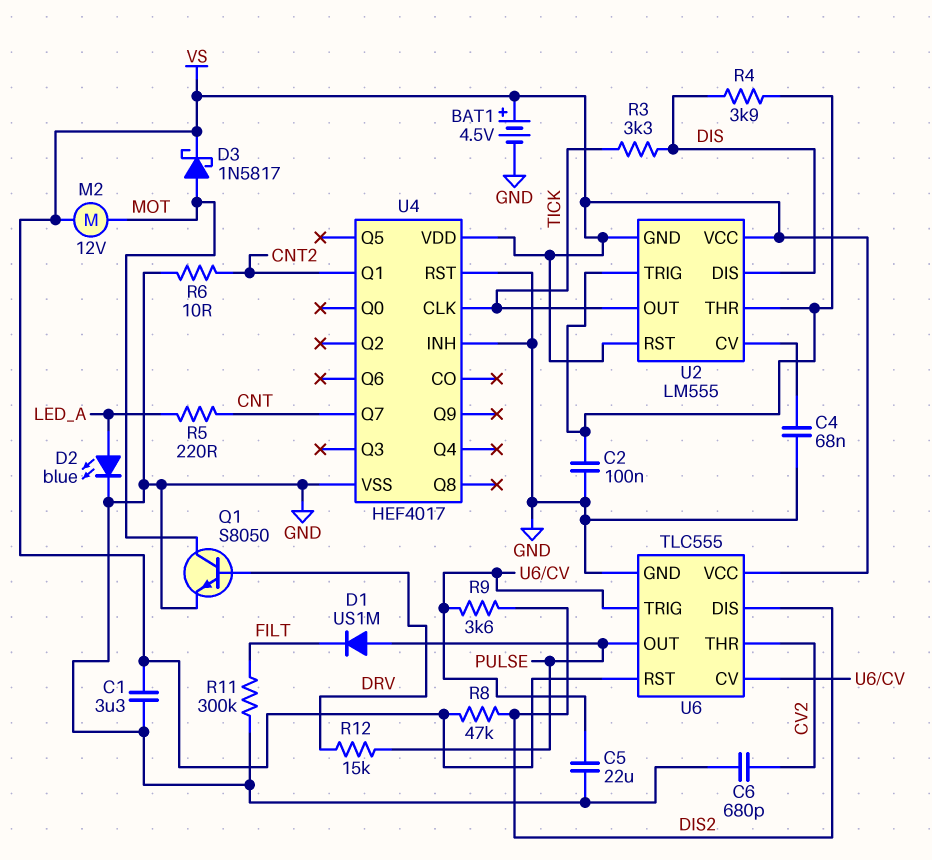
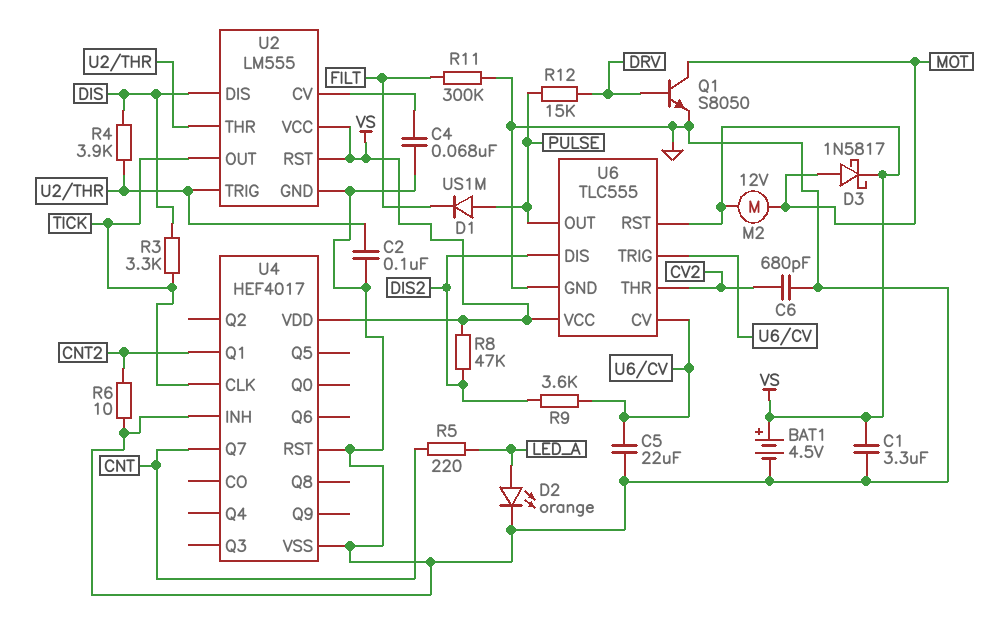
D2: LED blue (A LED_A, K GND) -> LED orange (A LED_A, K GND)
U2 pin GND: VS -> GND

